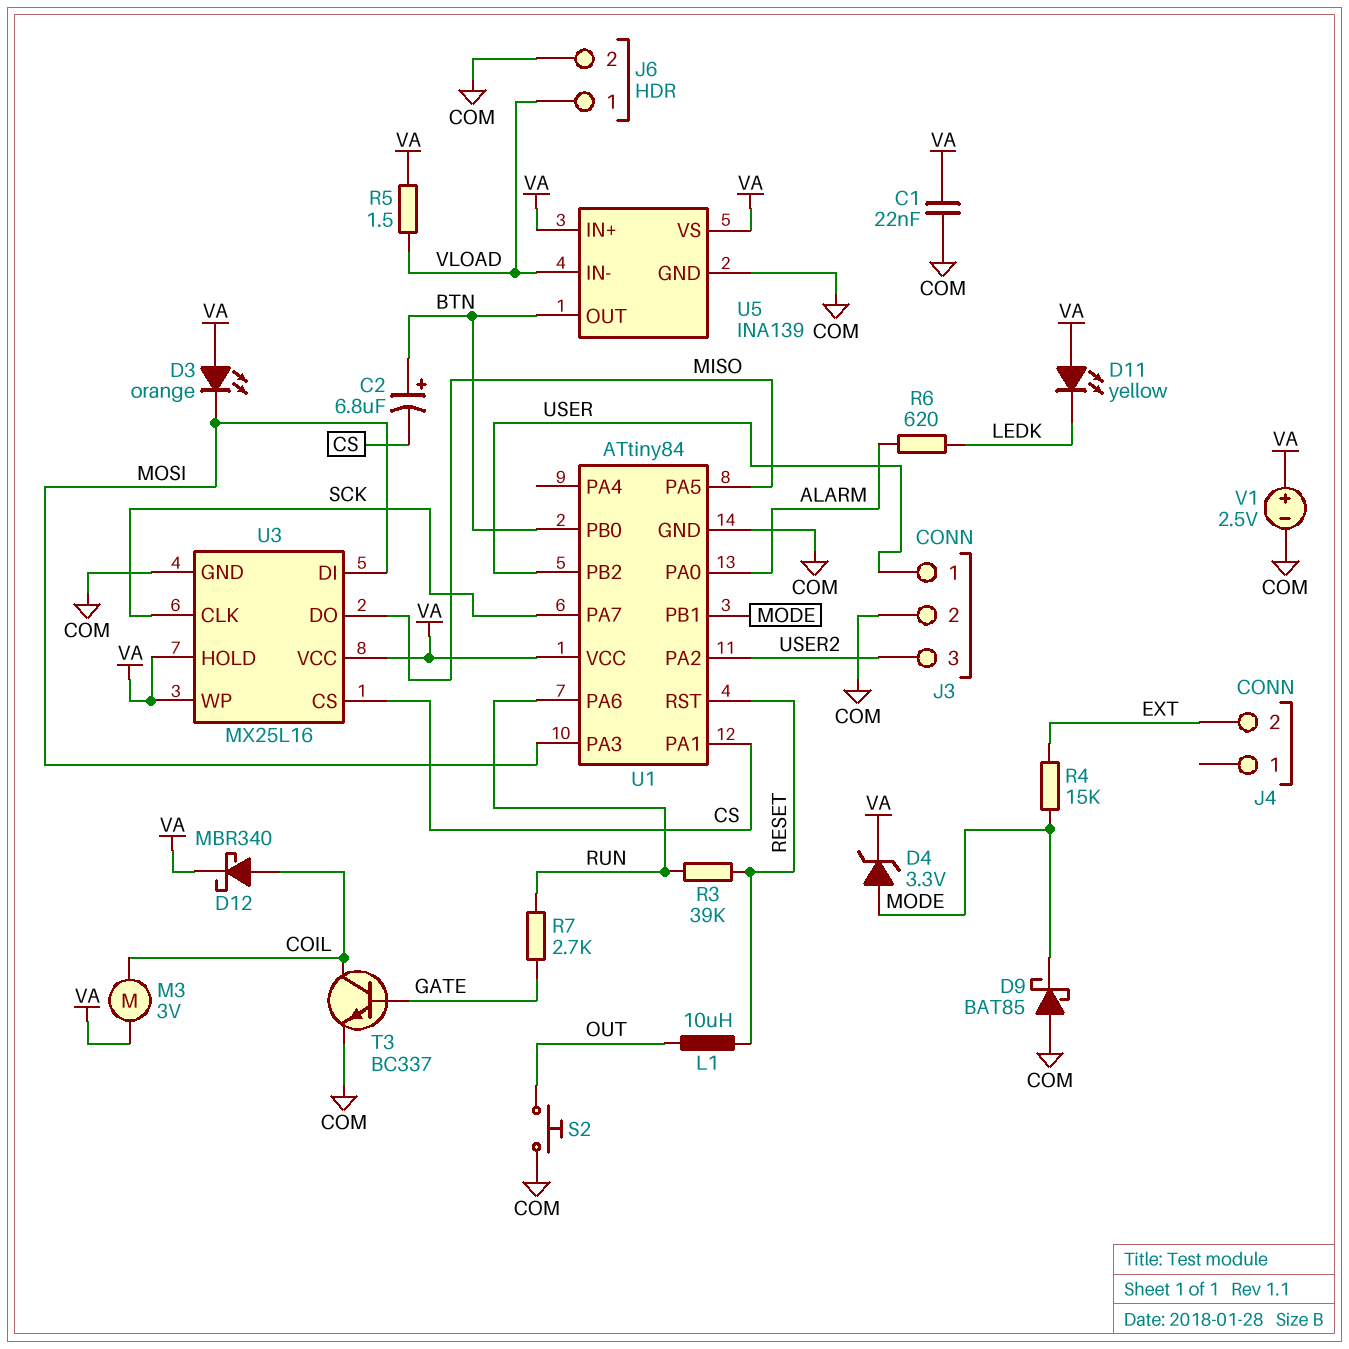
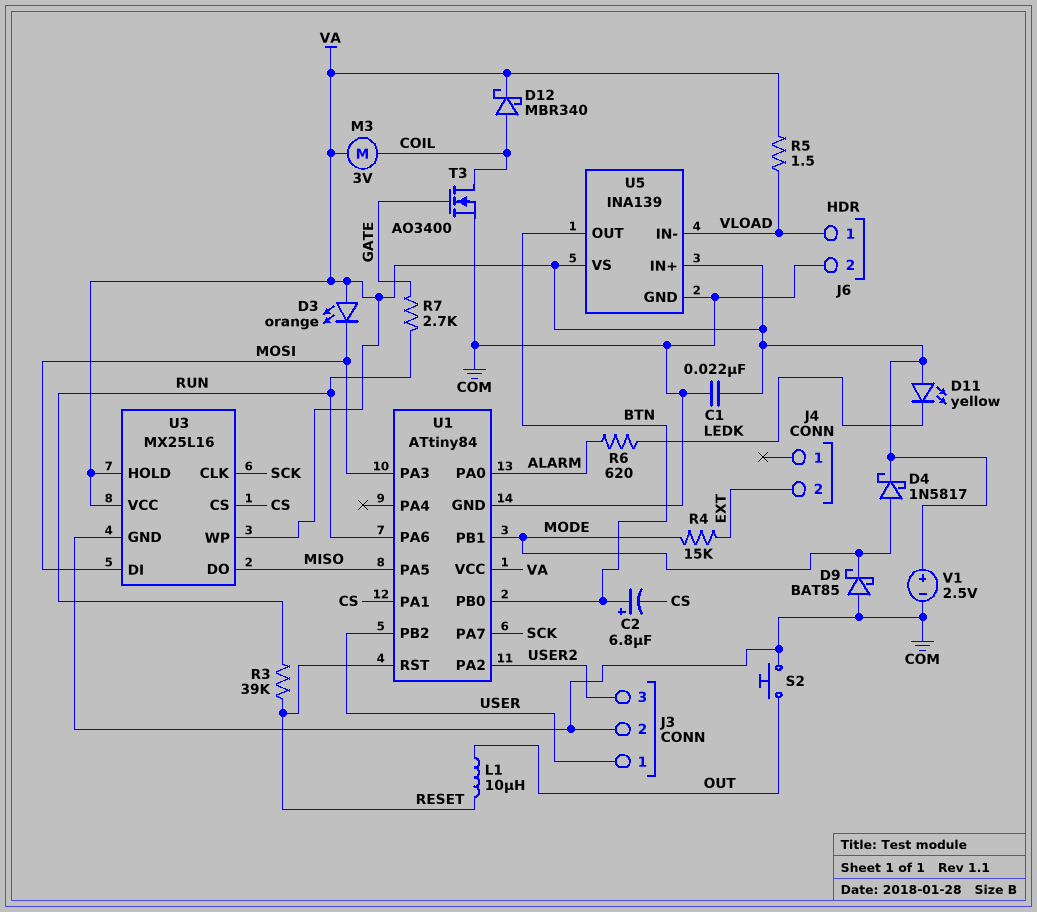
D4: zener 3.3V (A MODE, K VA) -> schottky 1N5817 (A MODE, K VA)
T3: NPN BC337 (B GATE, C COIL, E COM) -> NMOS AO3400 (G GATE, D COIL, S COM)

